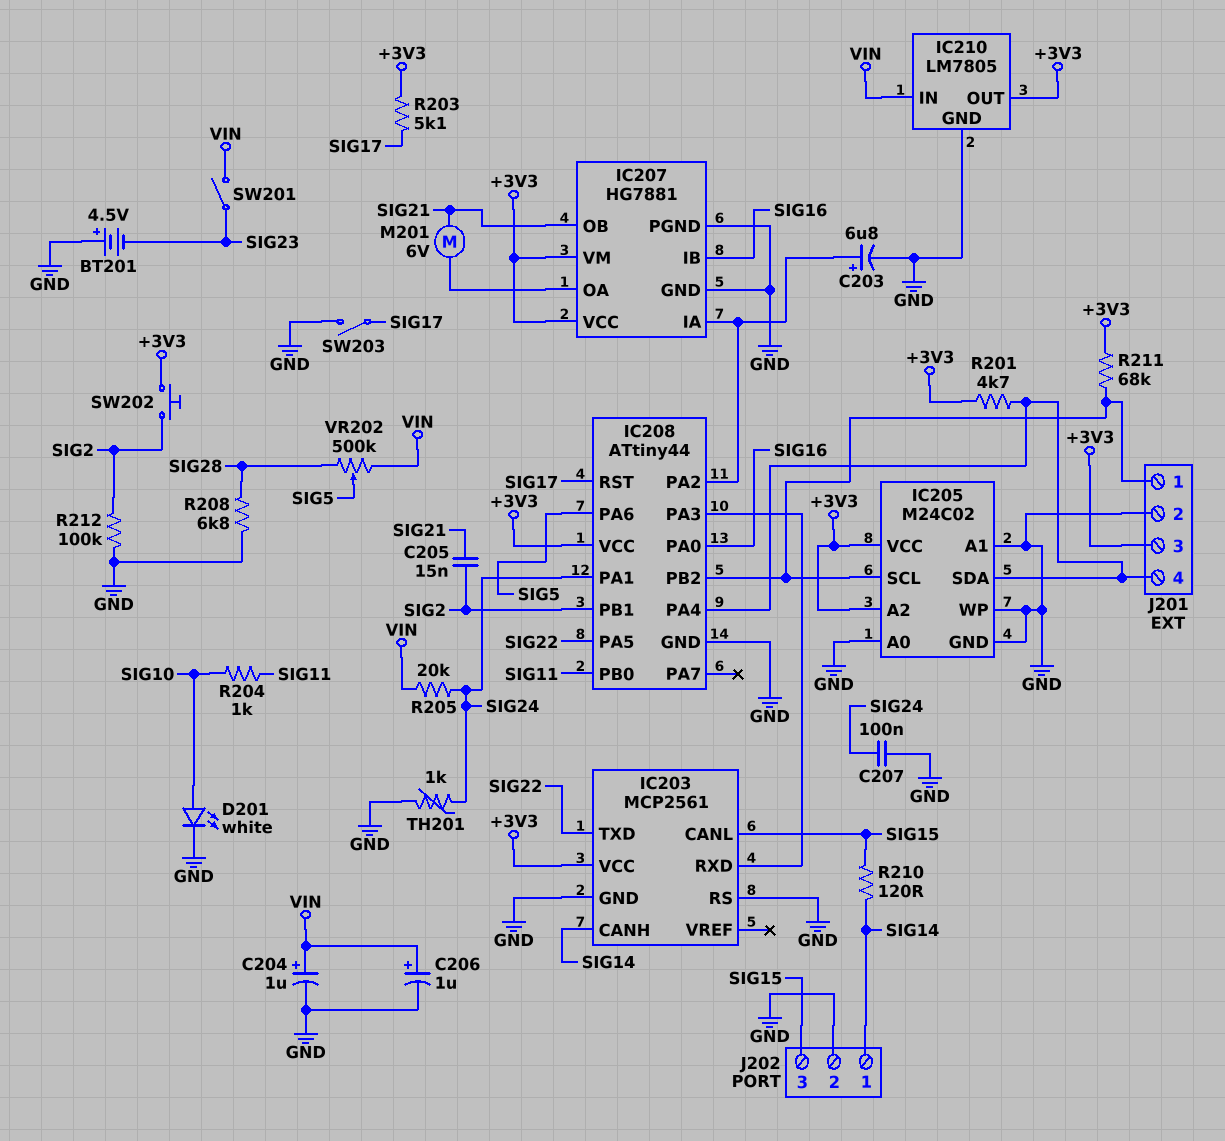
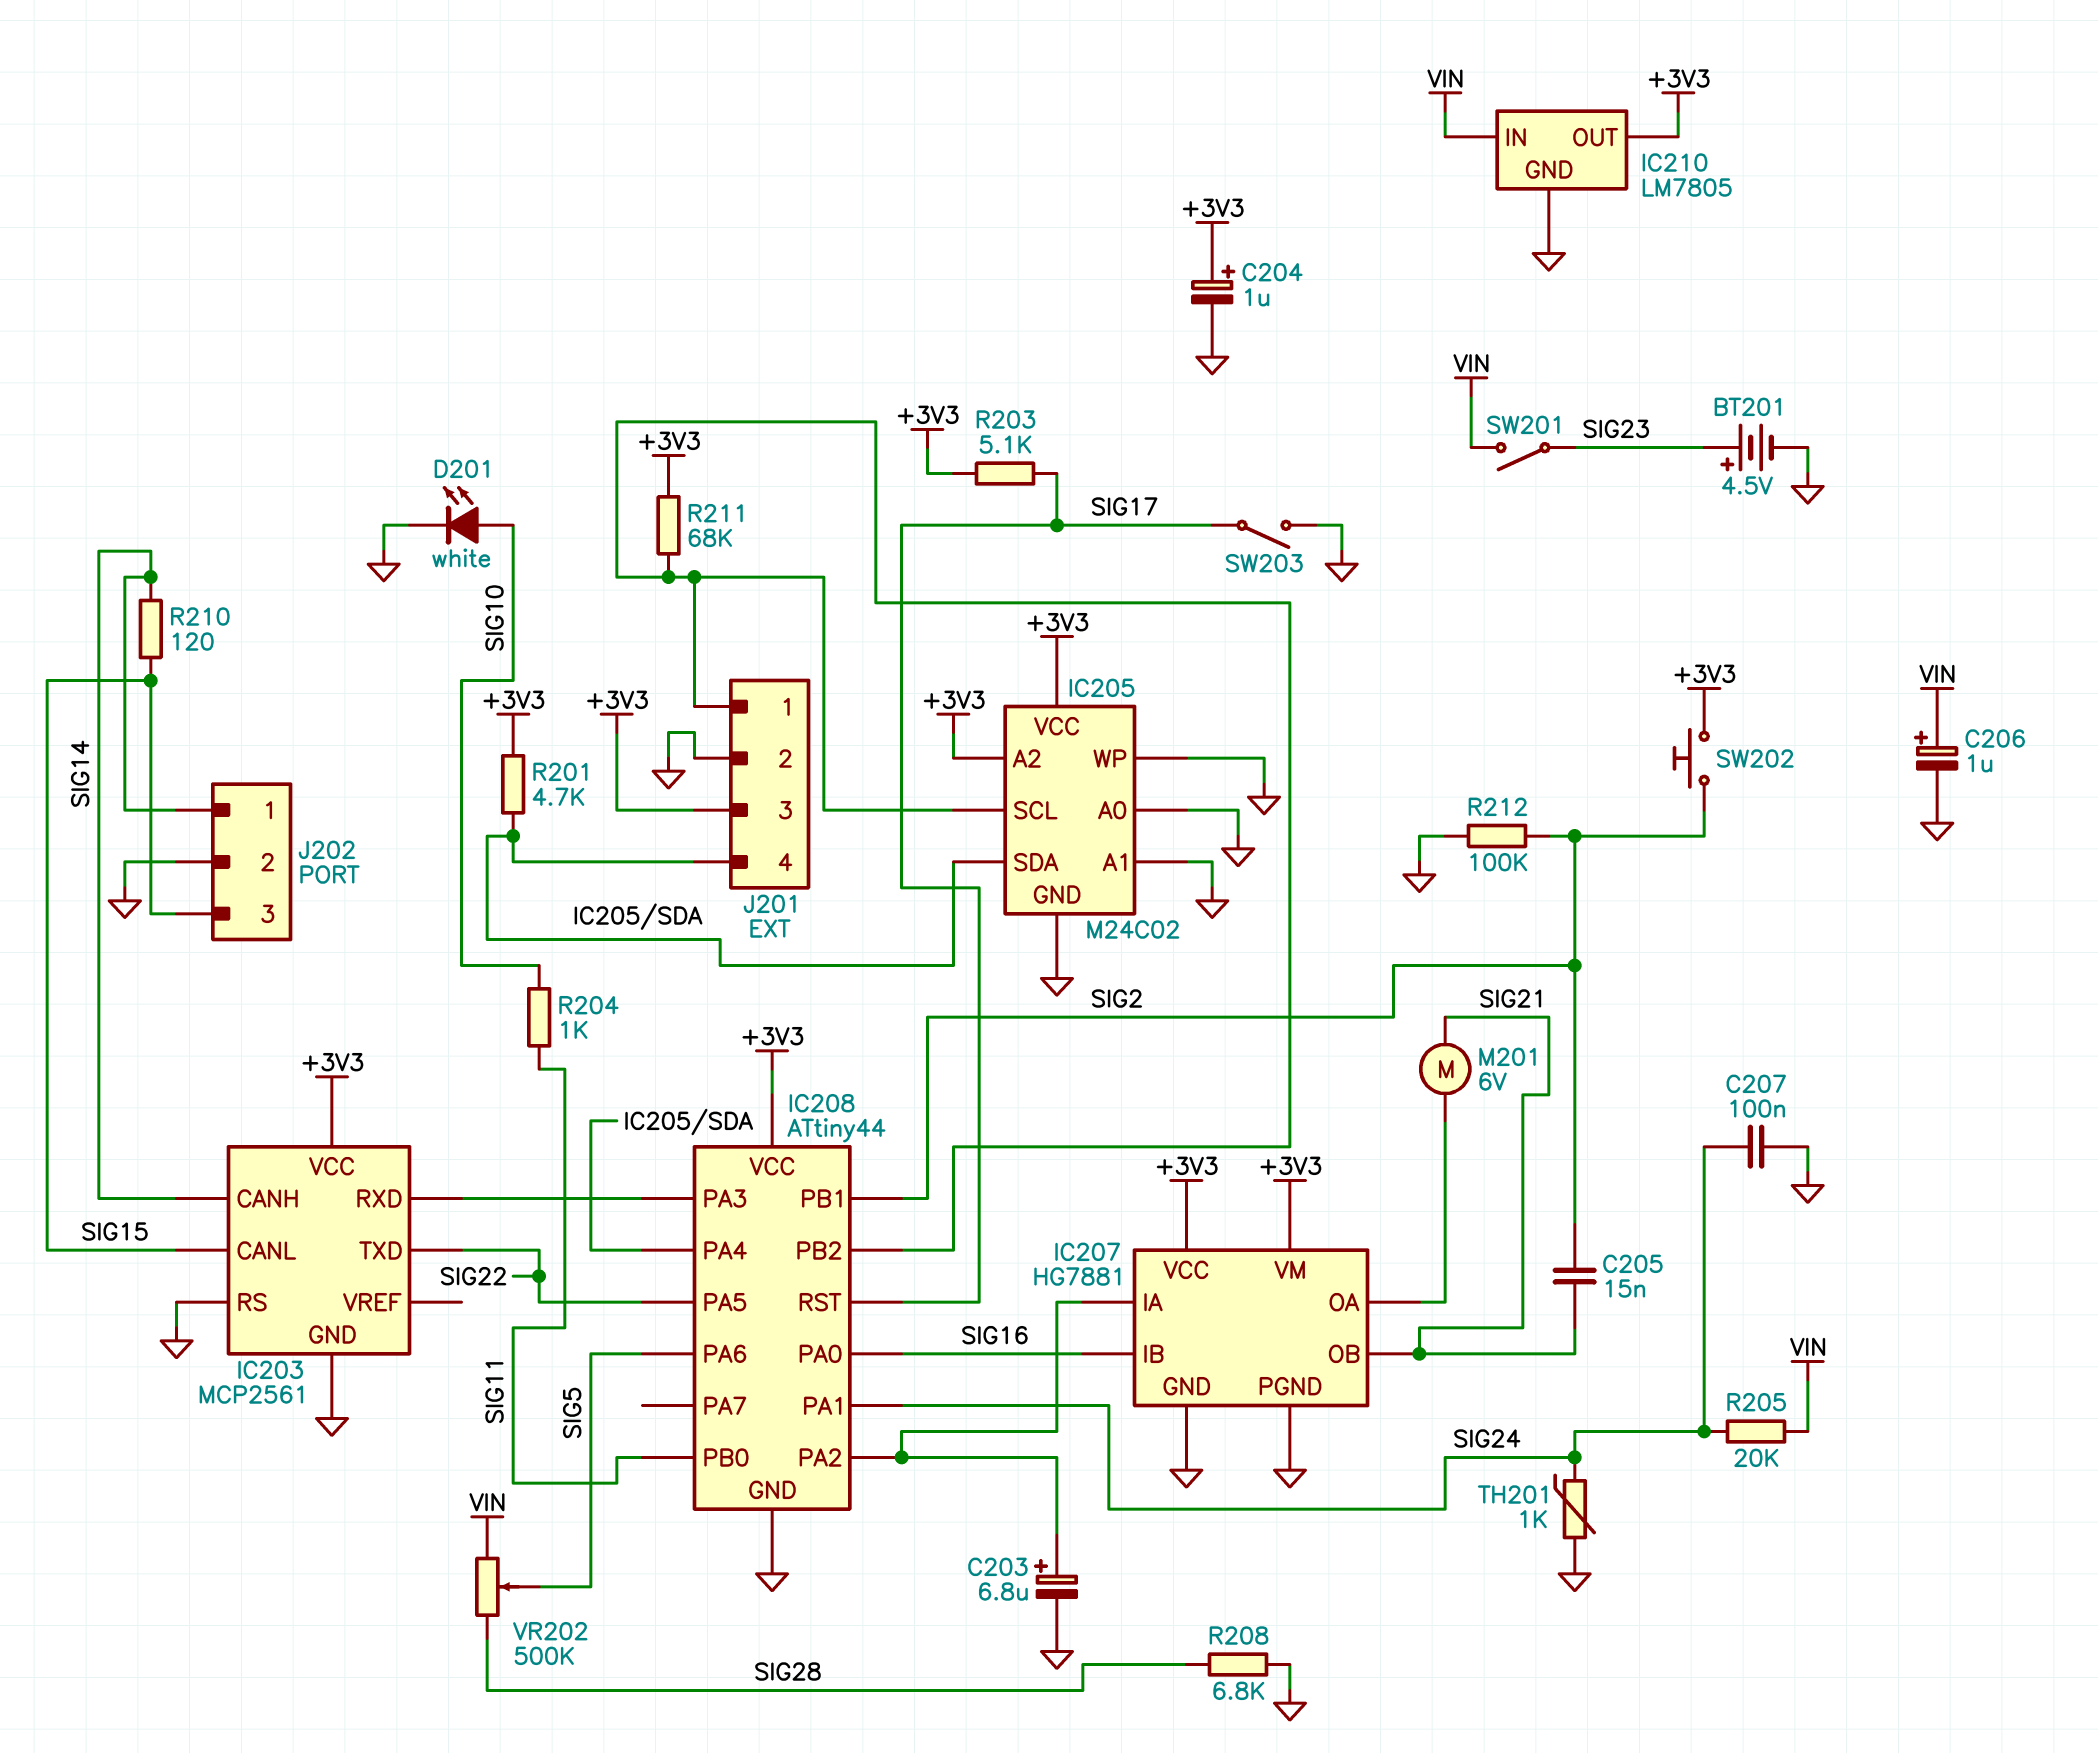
BT201: 4.5V (plus GND, minus SIG23) -> 4.5V (plus SIG23, minus GND)
C204: 1uF (plus VIN, minus GND) -> 1uF (plus +3V3, minus GND)

